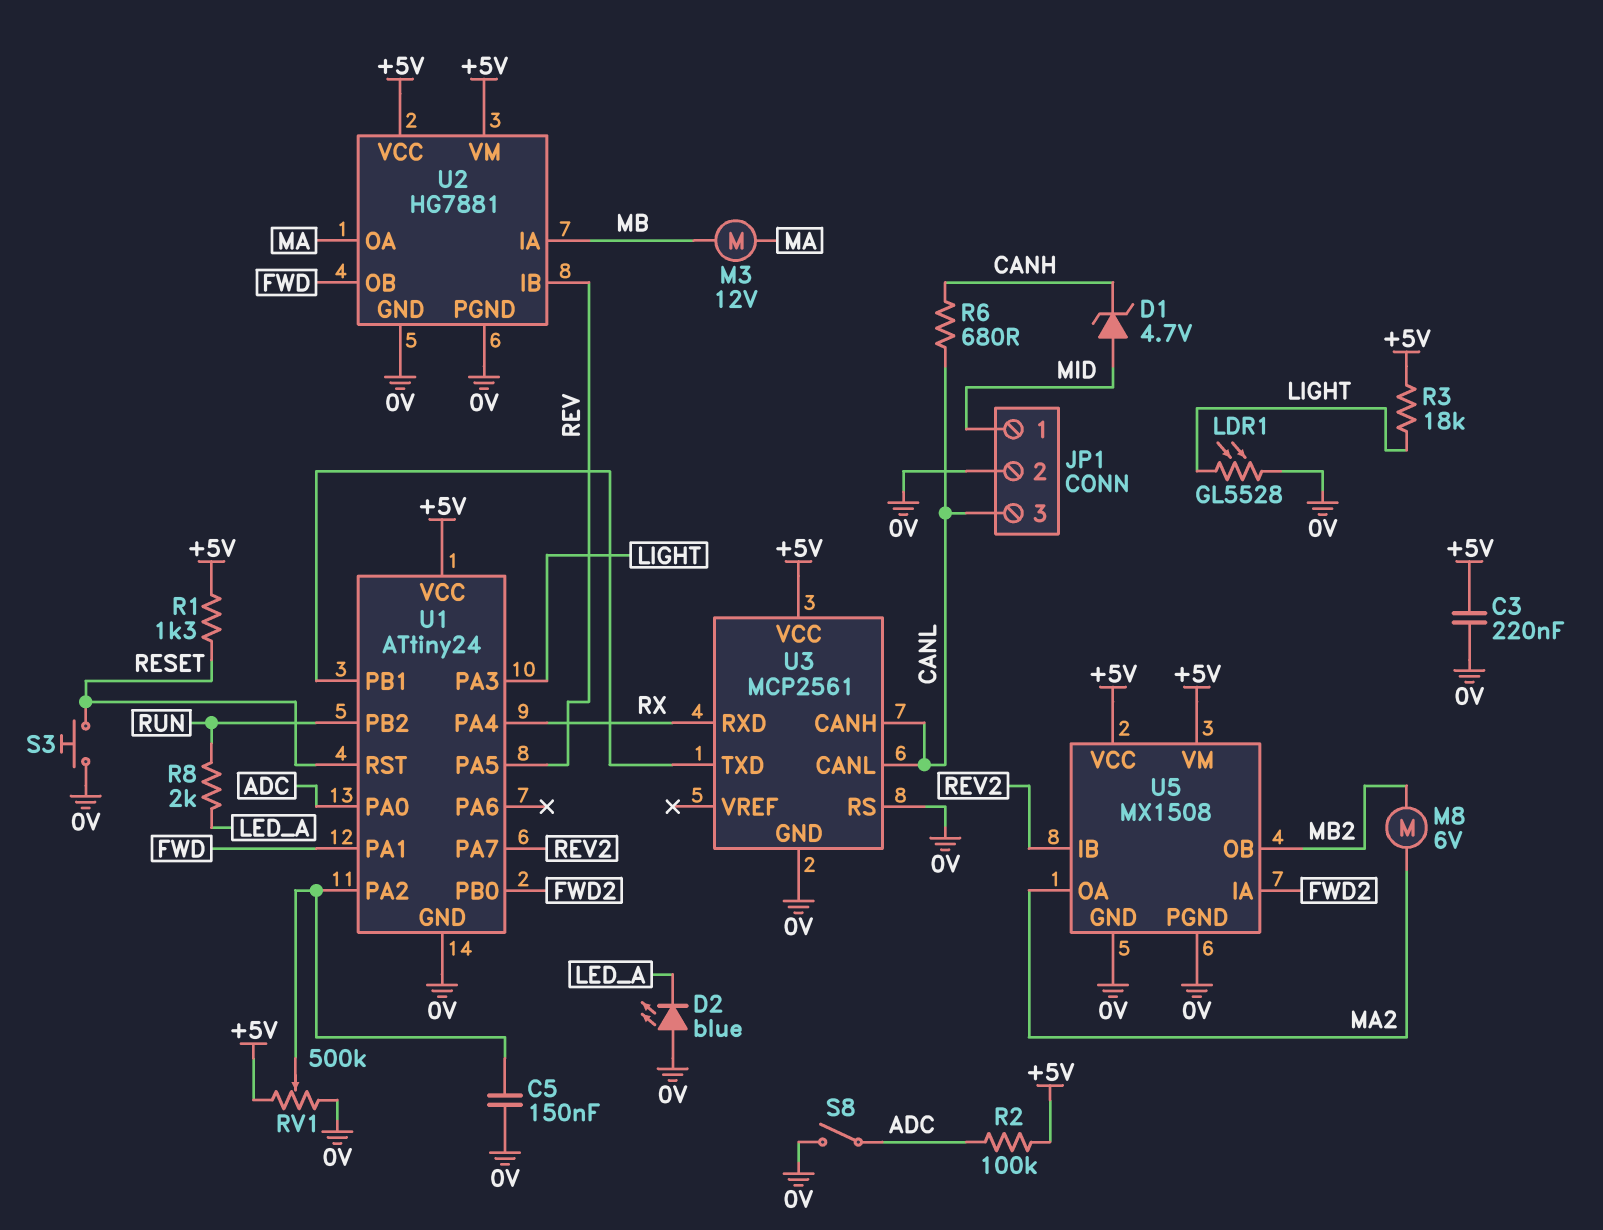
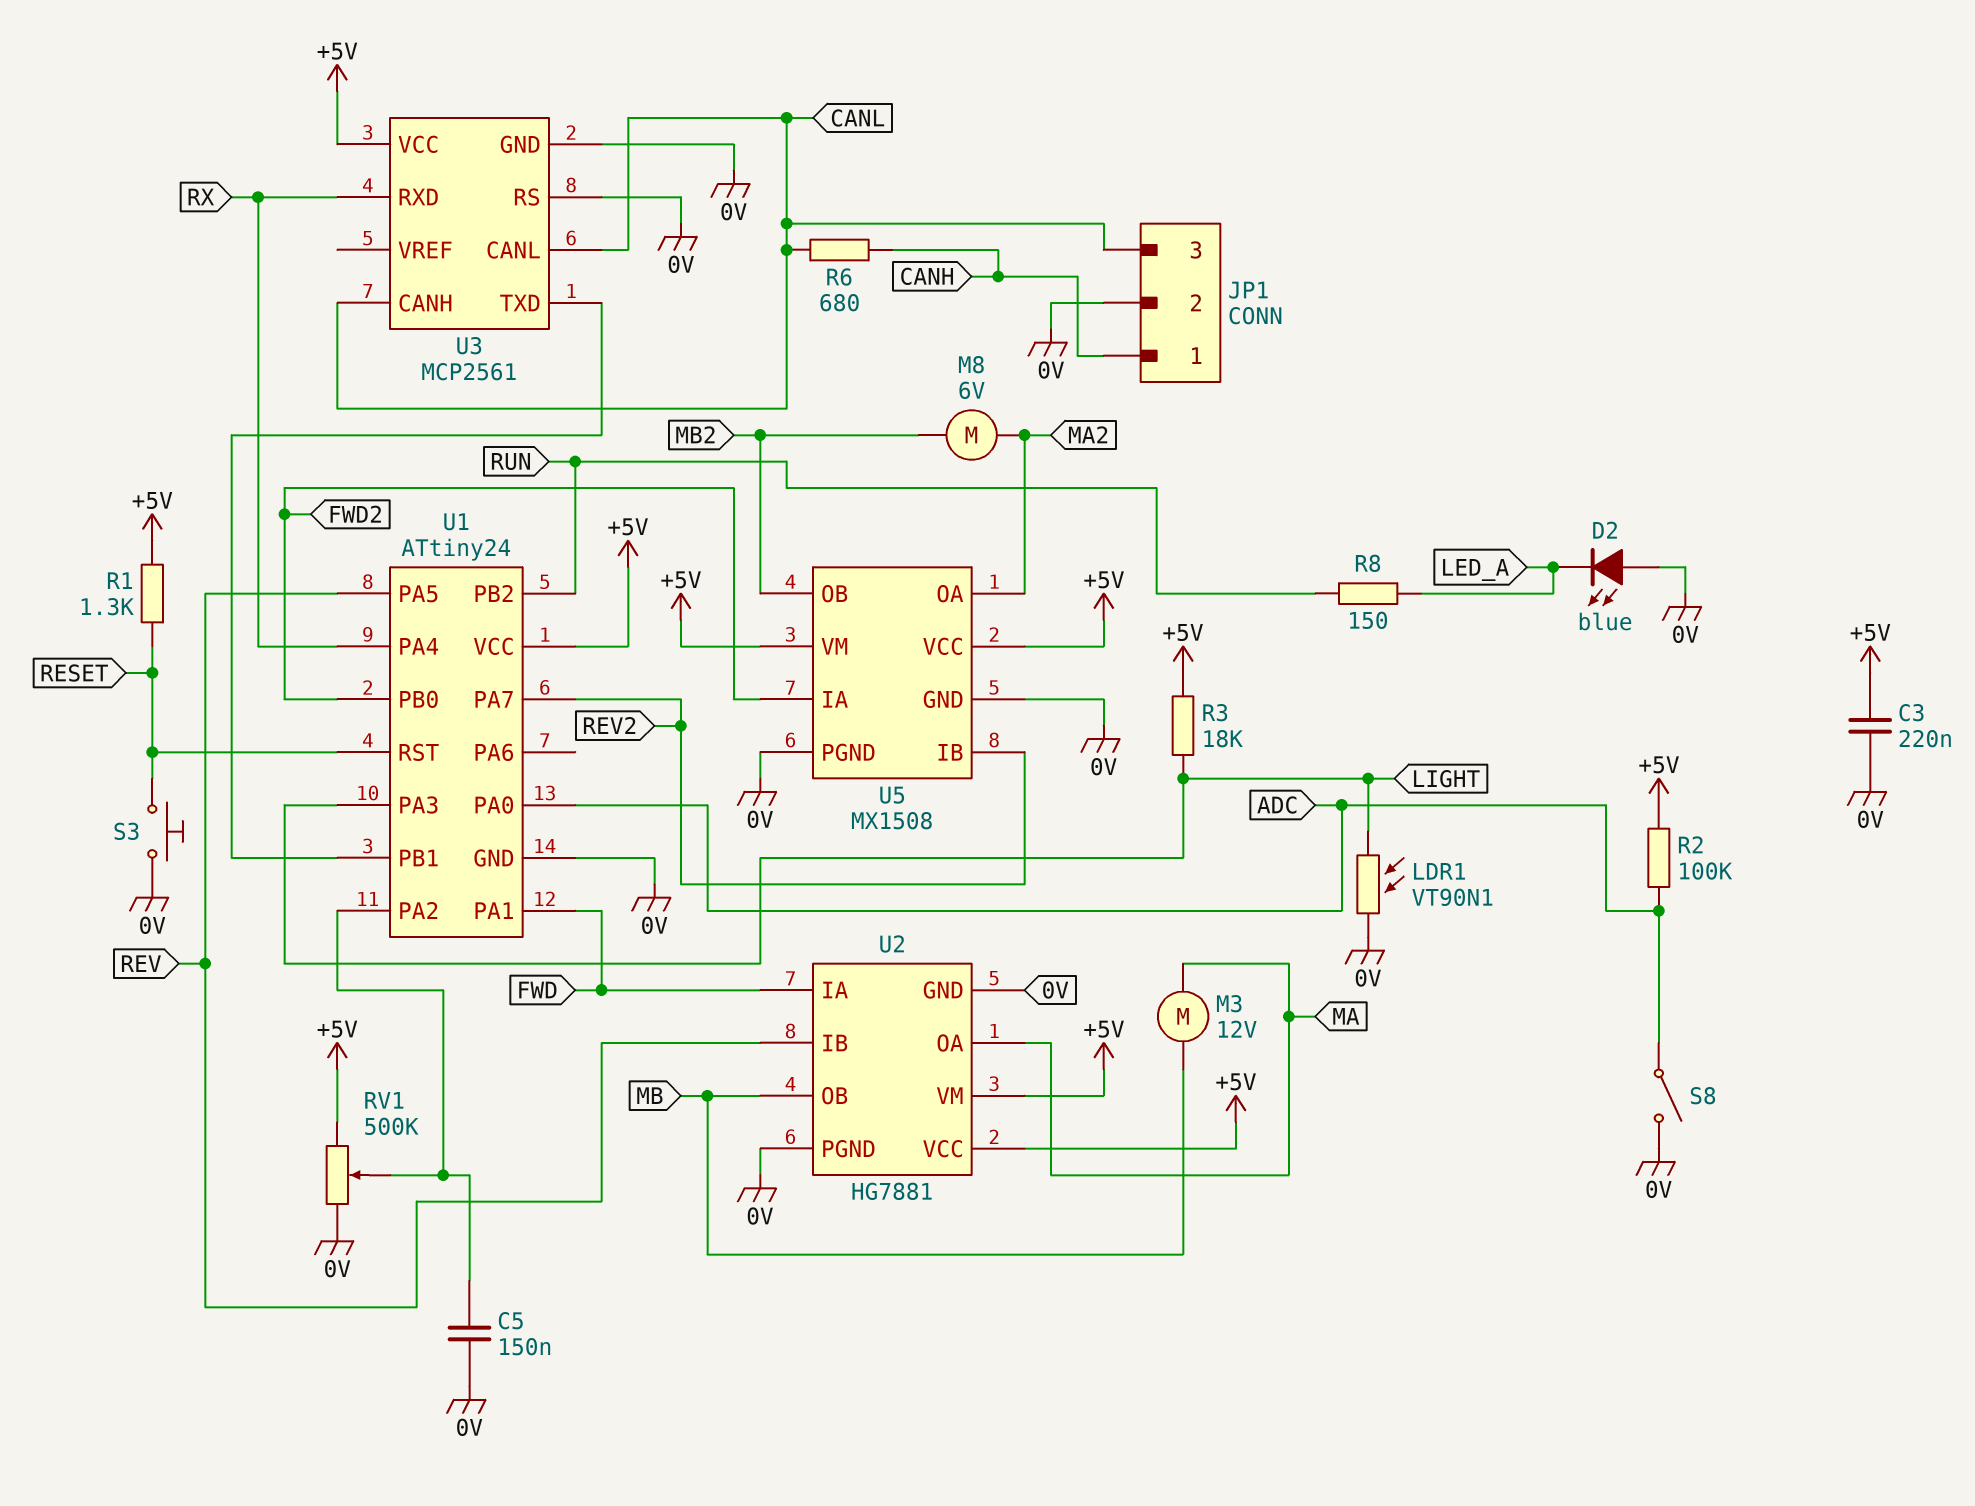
D1: zener 4.7V (A MID, K CANH) -> none
JP1 pin 1: MID -> CANH
LDR1: GL5528 (0V, LIGHT) -> VT90N1 (0V, LIGHT)
R8: 2k (LED_A, RUN) -> 150 (LED_A, RUN)
U2 pin IA: MB -> FWD
U2 pin OB: FWD -> MB

